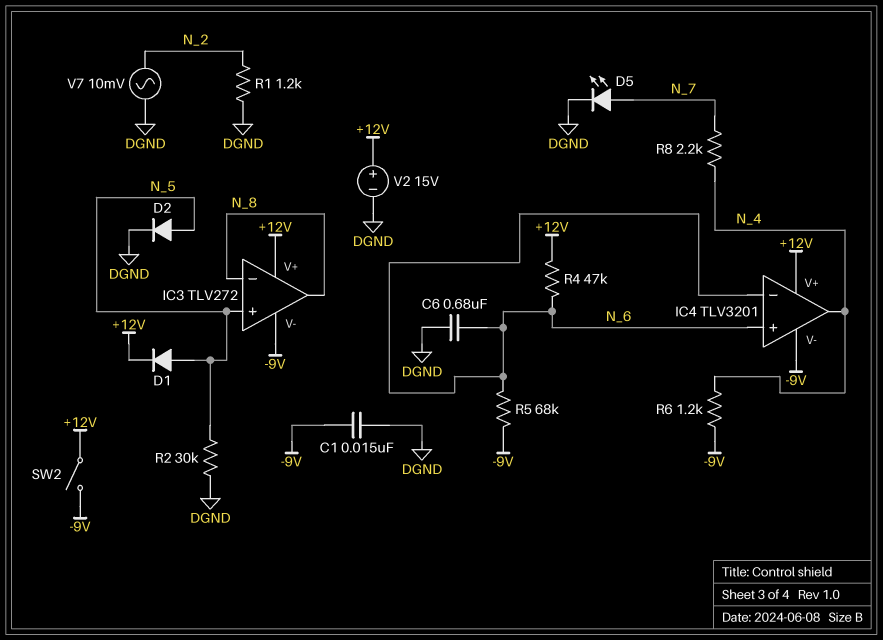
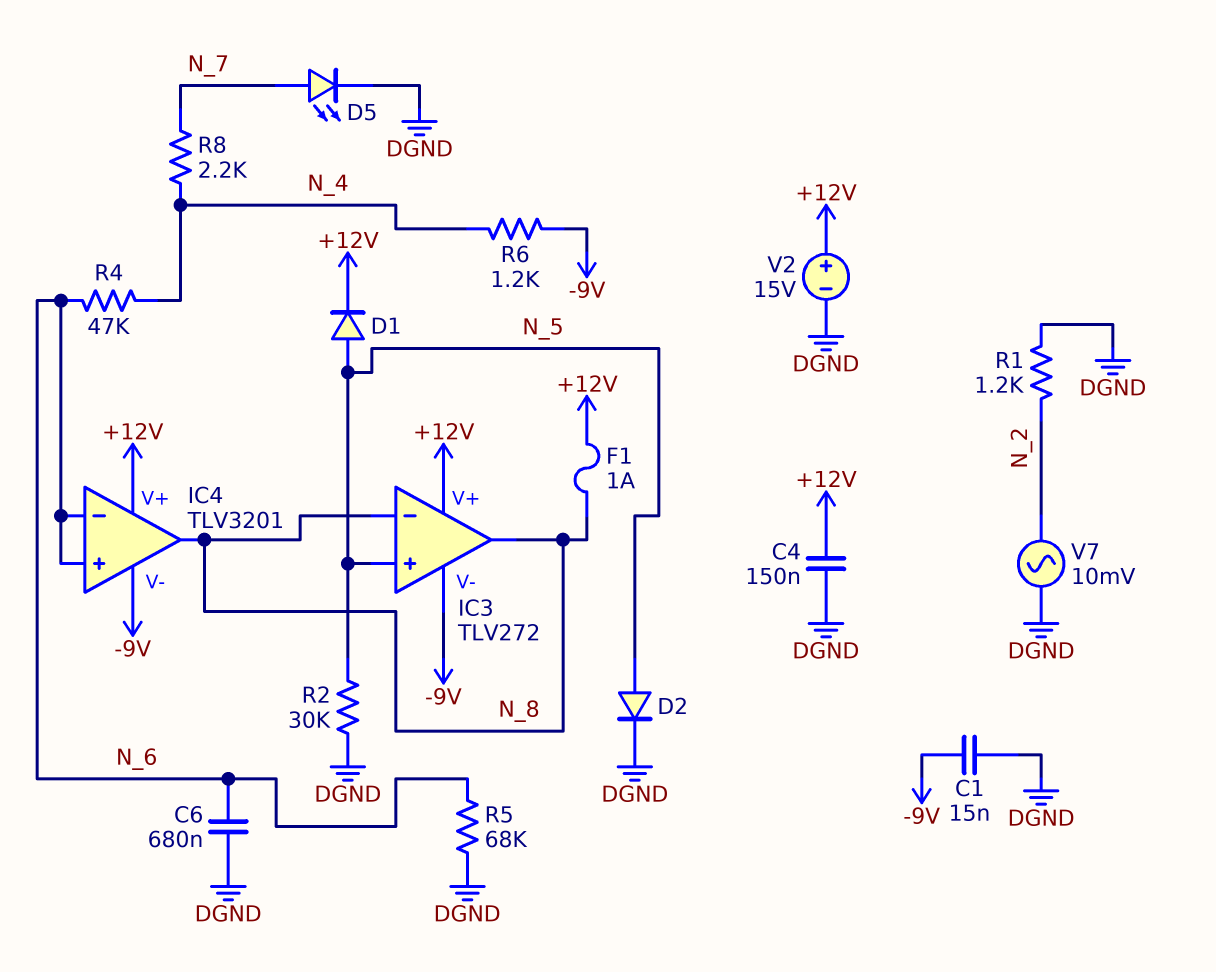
C4: none -> 150nF (+12V, DGND)
F1: none -> 1A (+12V, N_8)
IC4 pin out: N_4 -> N_8
R4: 47k (+12V, N_6) -> 47k (N_4, N_6)
R5: 68k (-9V, N_6) -> 68k (DGND, N_6)
SW2: switch (+12V, -9V) -> none

